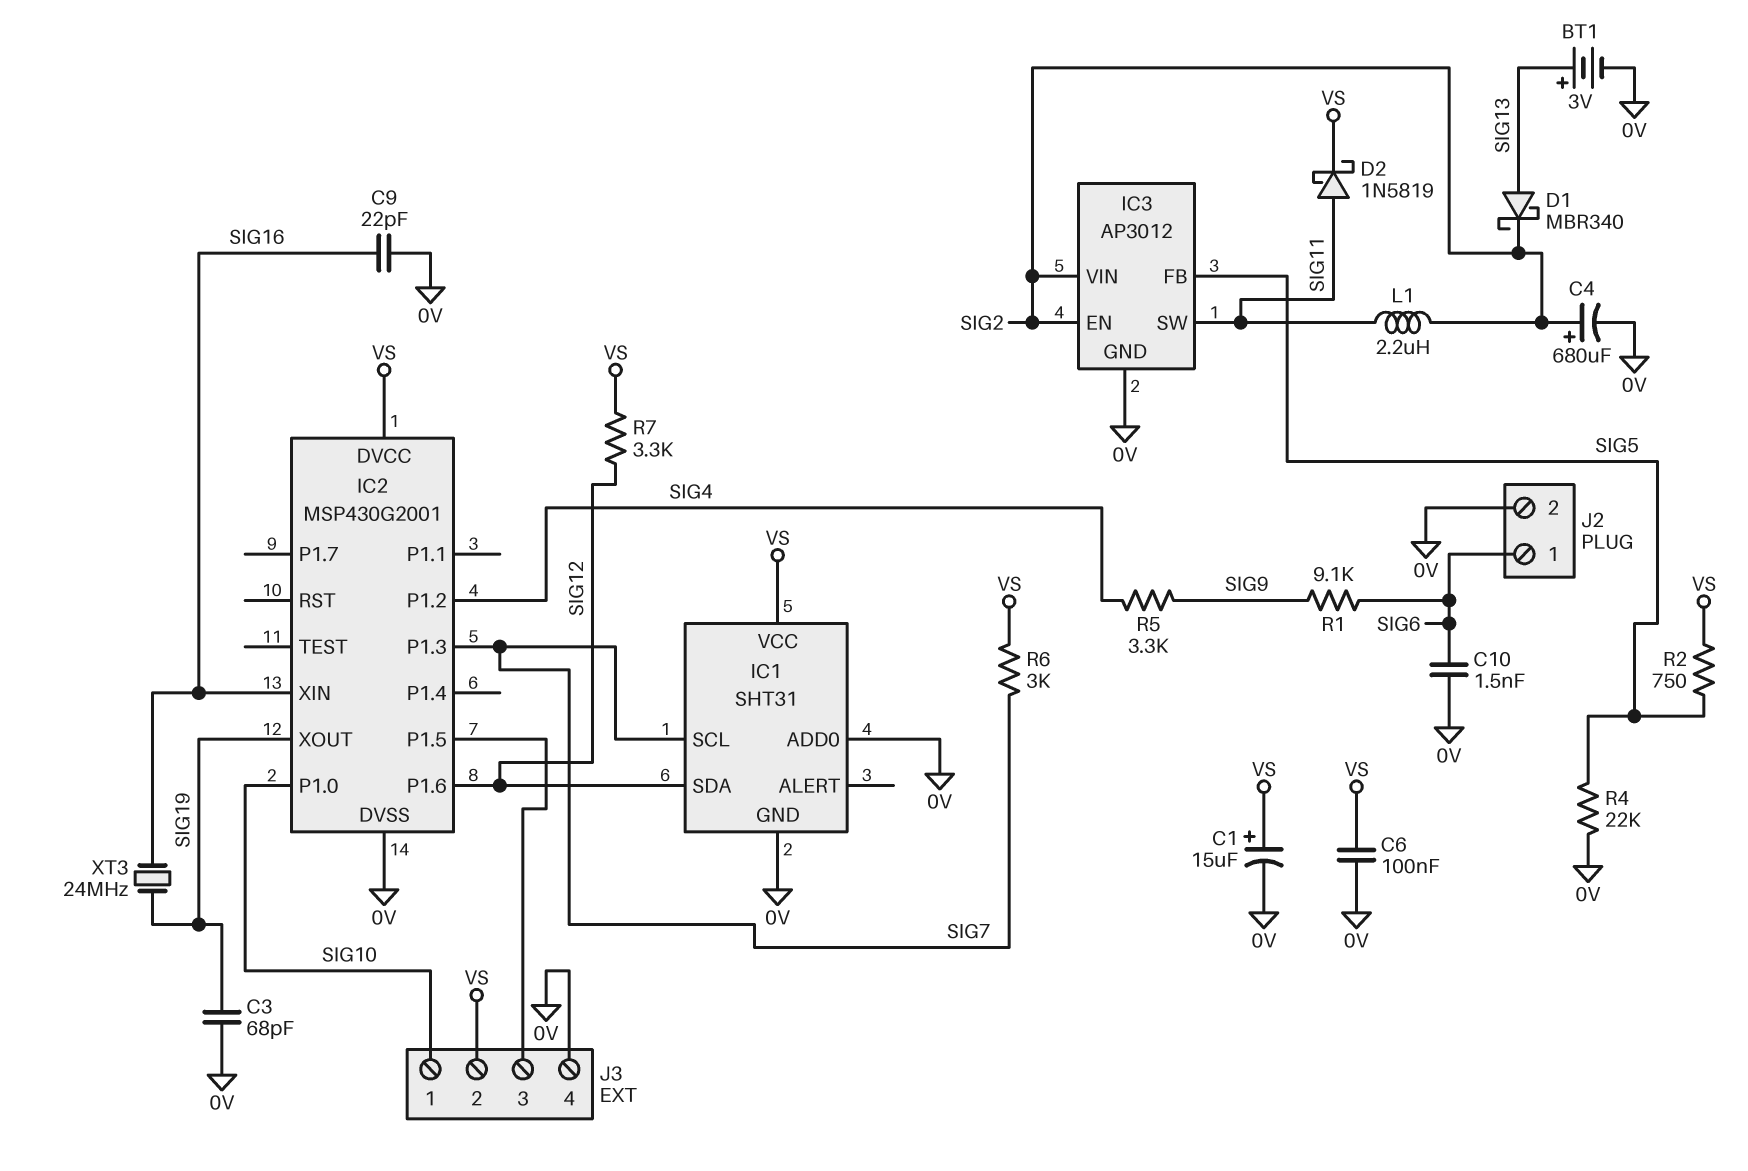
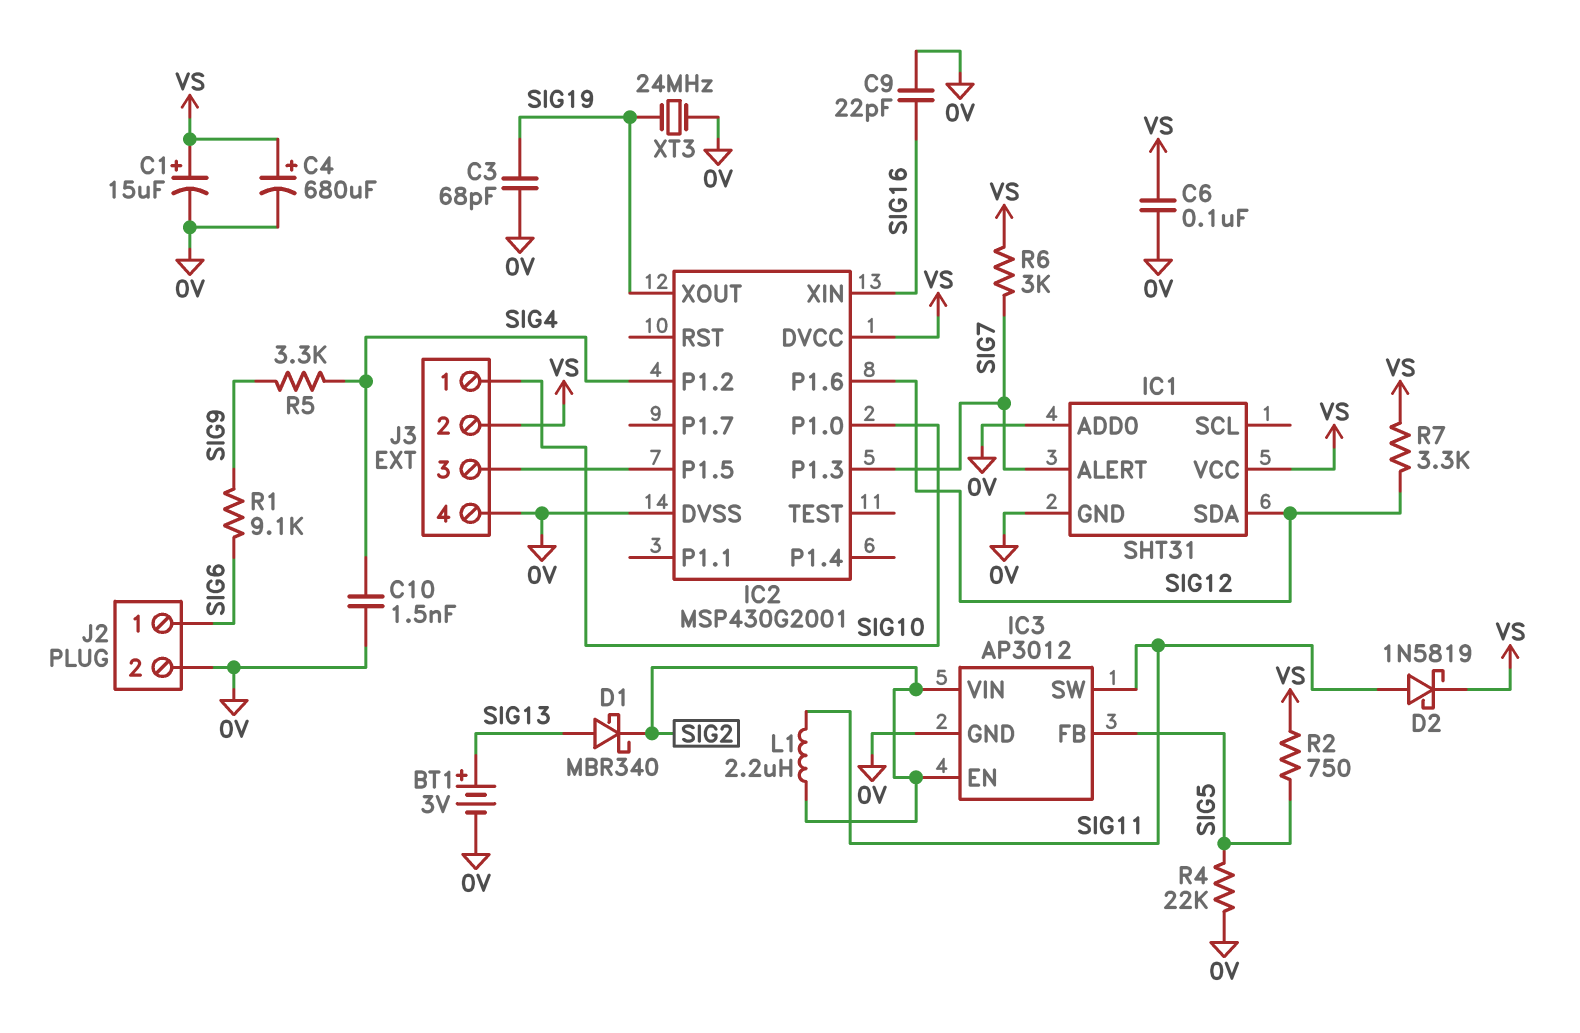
C4: 680uF (plus SIG2, minus 0V) -> 680uF (plus VS, minus 0V)
C10: 1.5nF (0V, SIG6) -> 1.5nF (0V, SIG4)
IC1 pin ALERT: none -> SIG7
IC1 pin SCL: SIG7 -> none
XT3: 24MHz (SIG16, SIG19) -> 24MHz (0V, SIG19)

